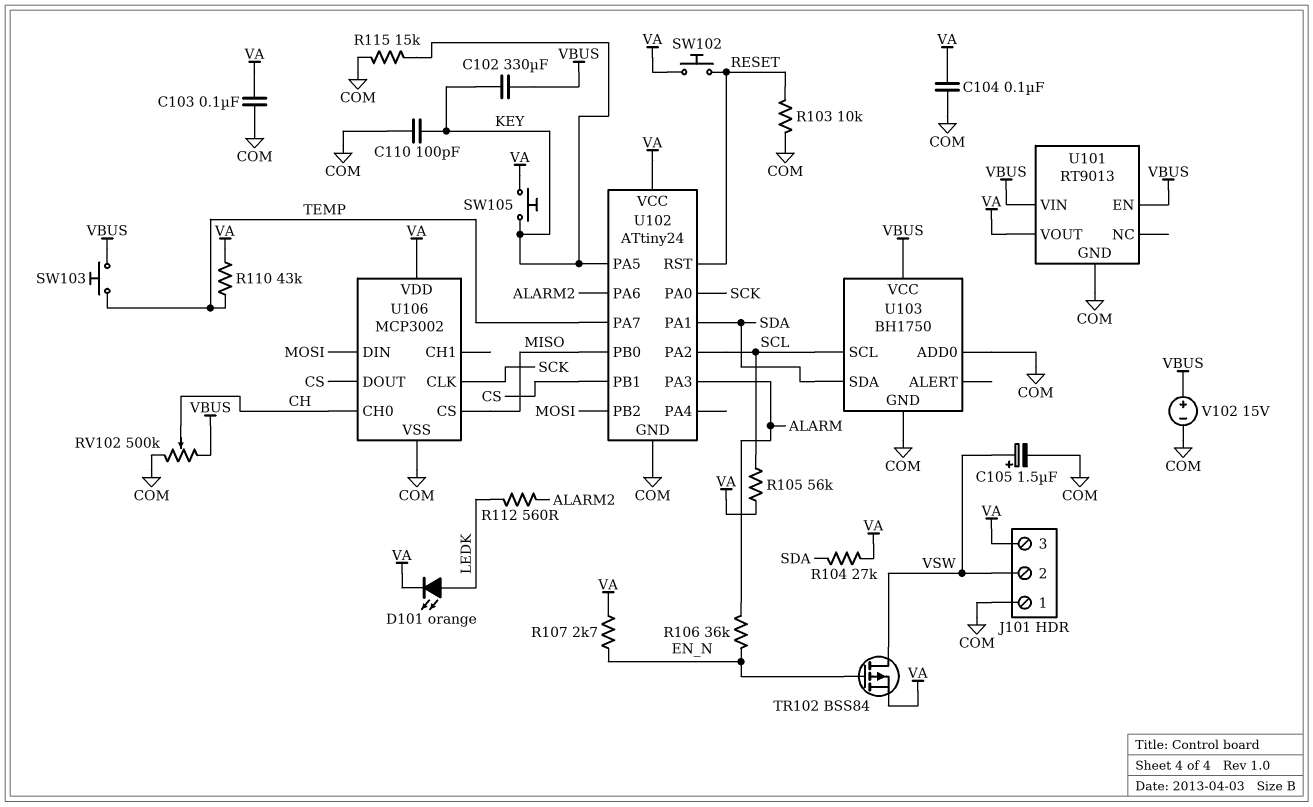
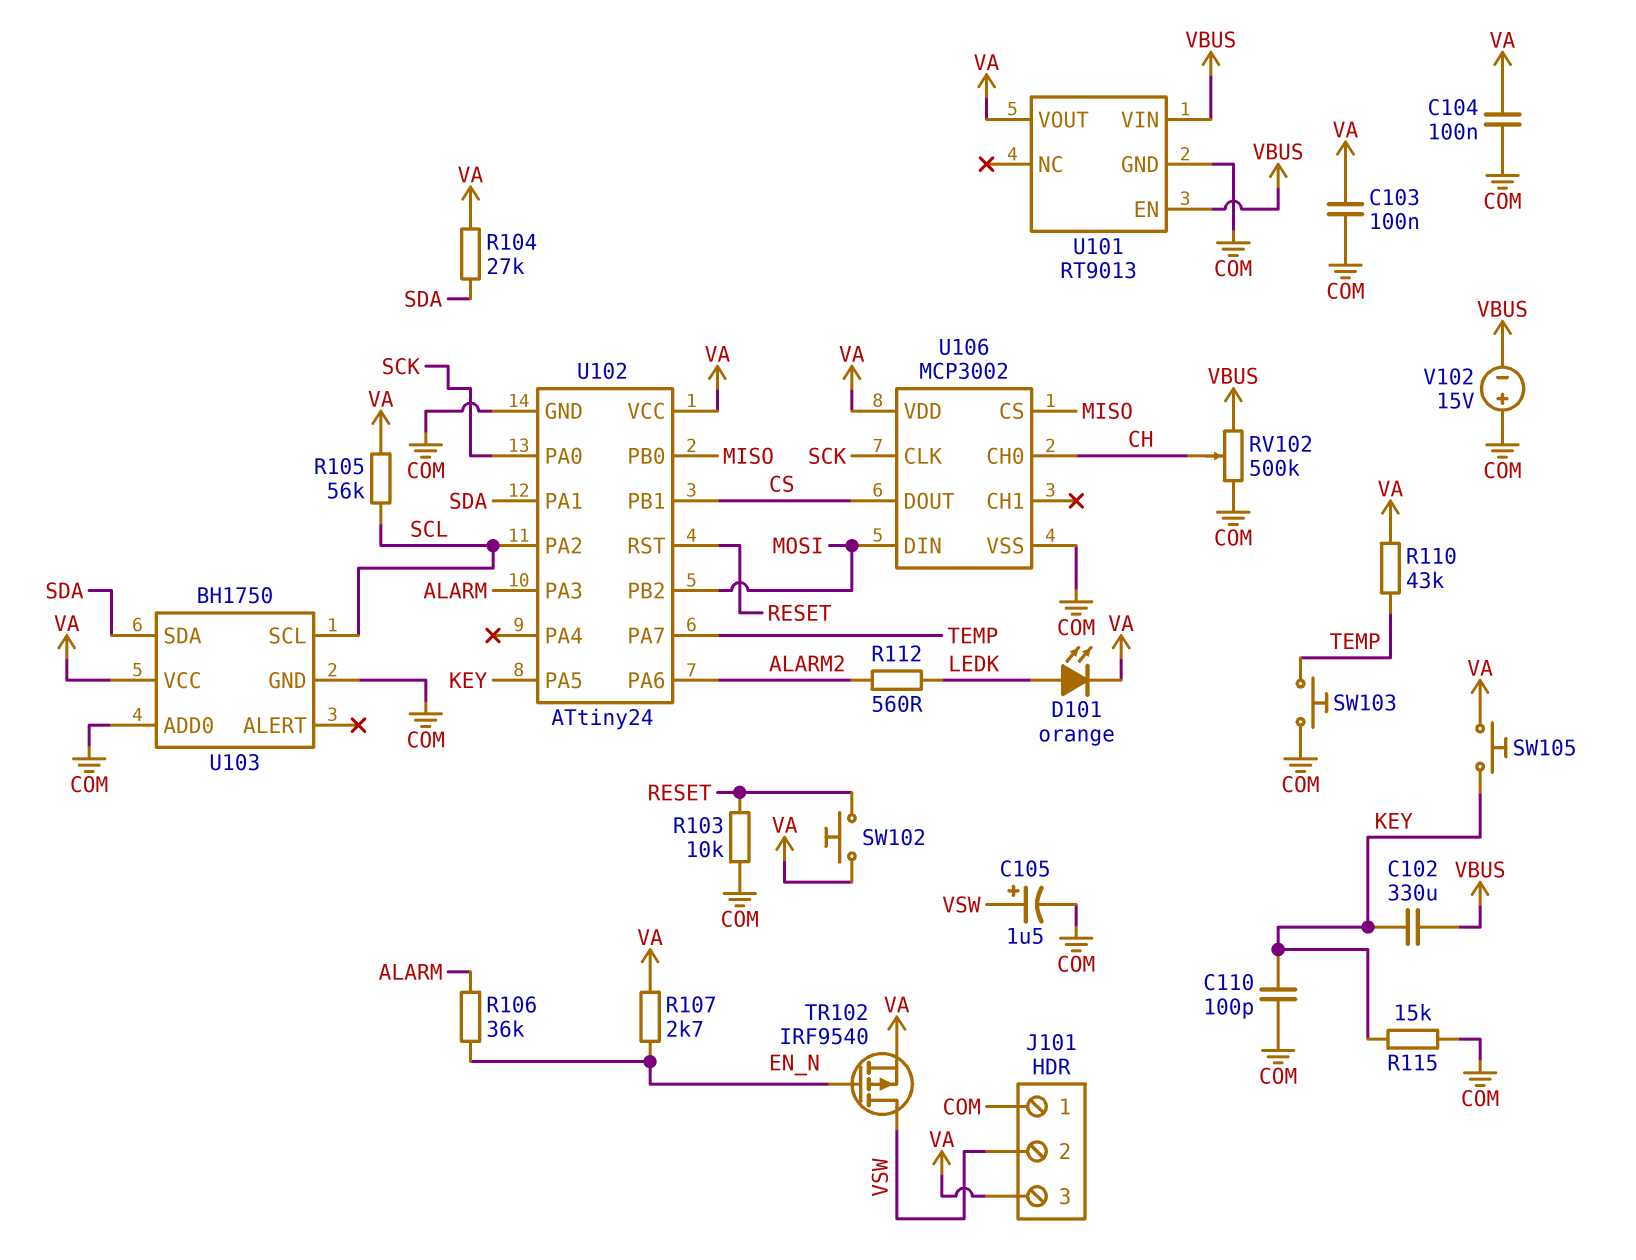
SW103: button (TEMP, VBUS) -> button (COM, TEMP)
TR102: PMOS BSS84 (G EN_N, D VSW, S VA) -> PMOS IRF9540 (G EN_N, D VSW, S VA)
U103 pin VCC: VBUS -> VA
V102: 15V (plus VBUS, minus COM) -> 15V (plus COM, minus VBUS)

